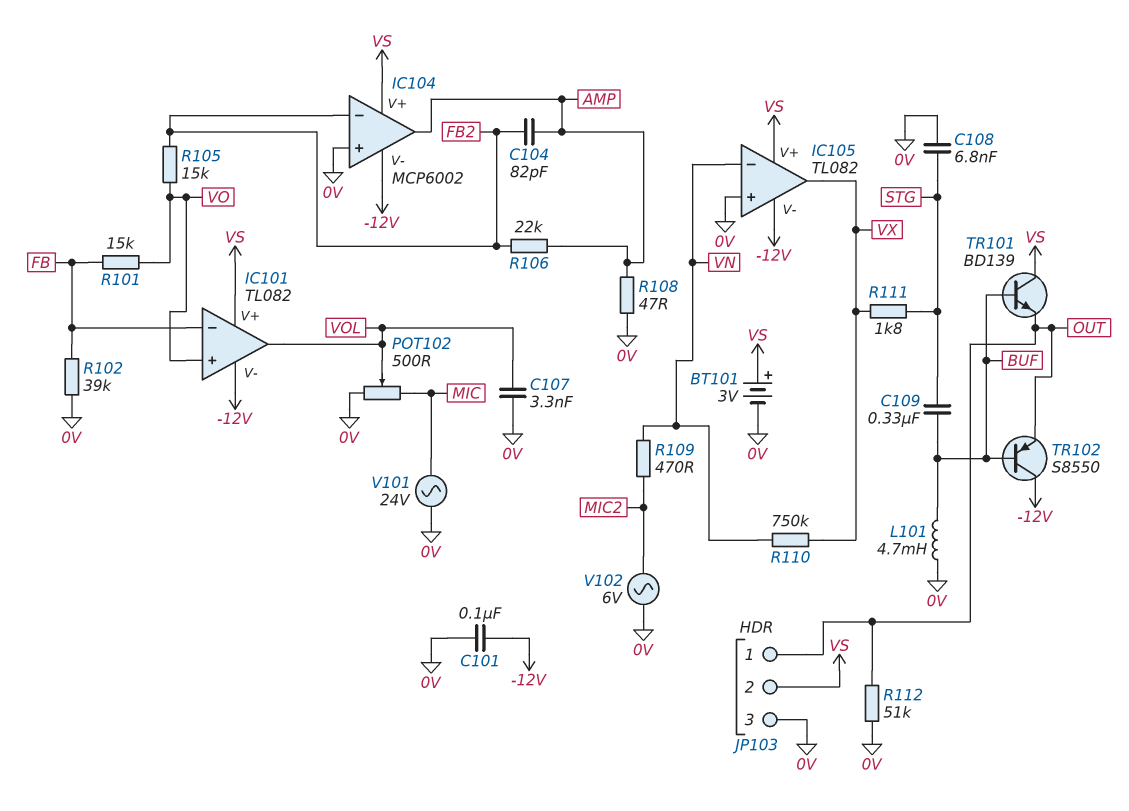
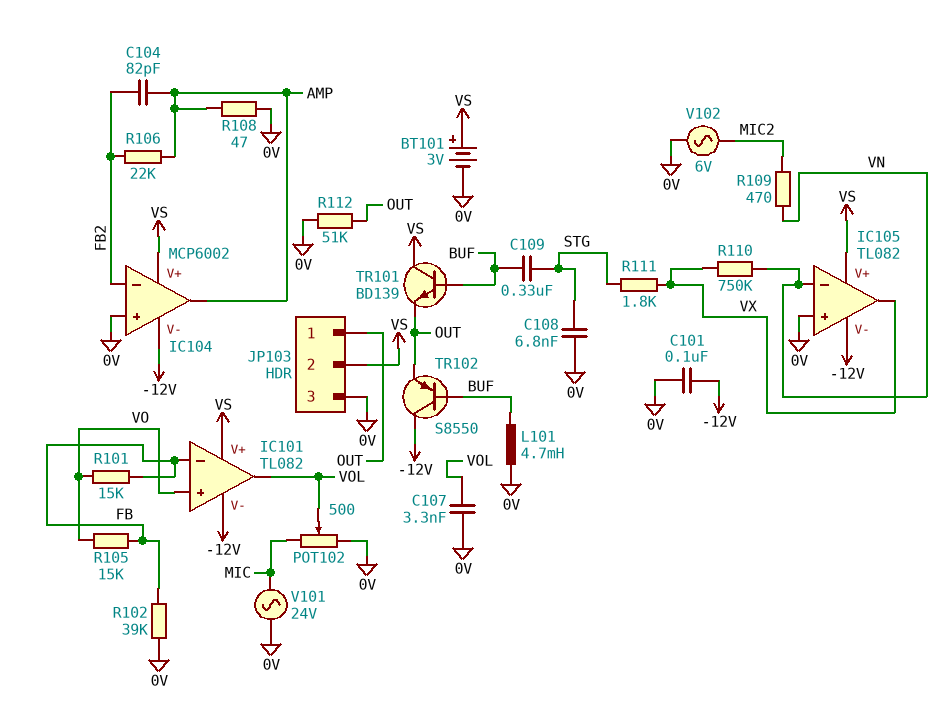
R105: 15k (FB2, VO) -> 15k (FB, VO)

